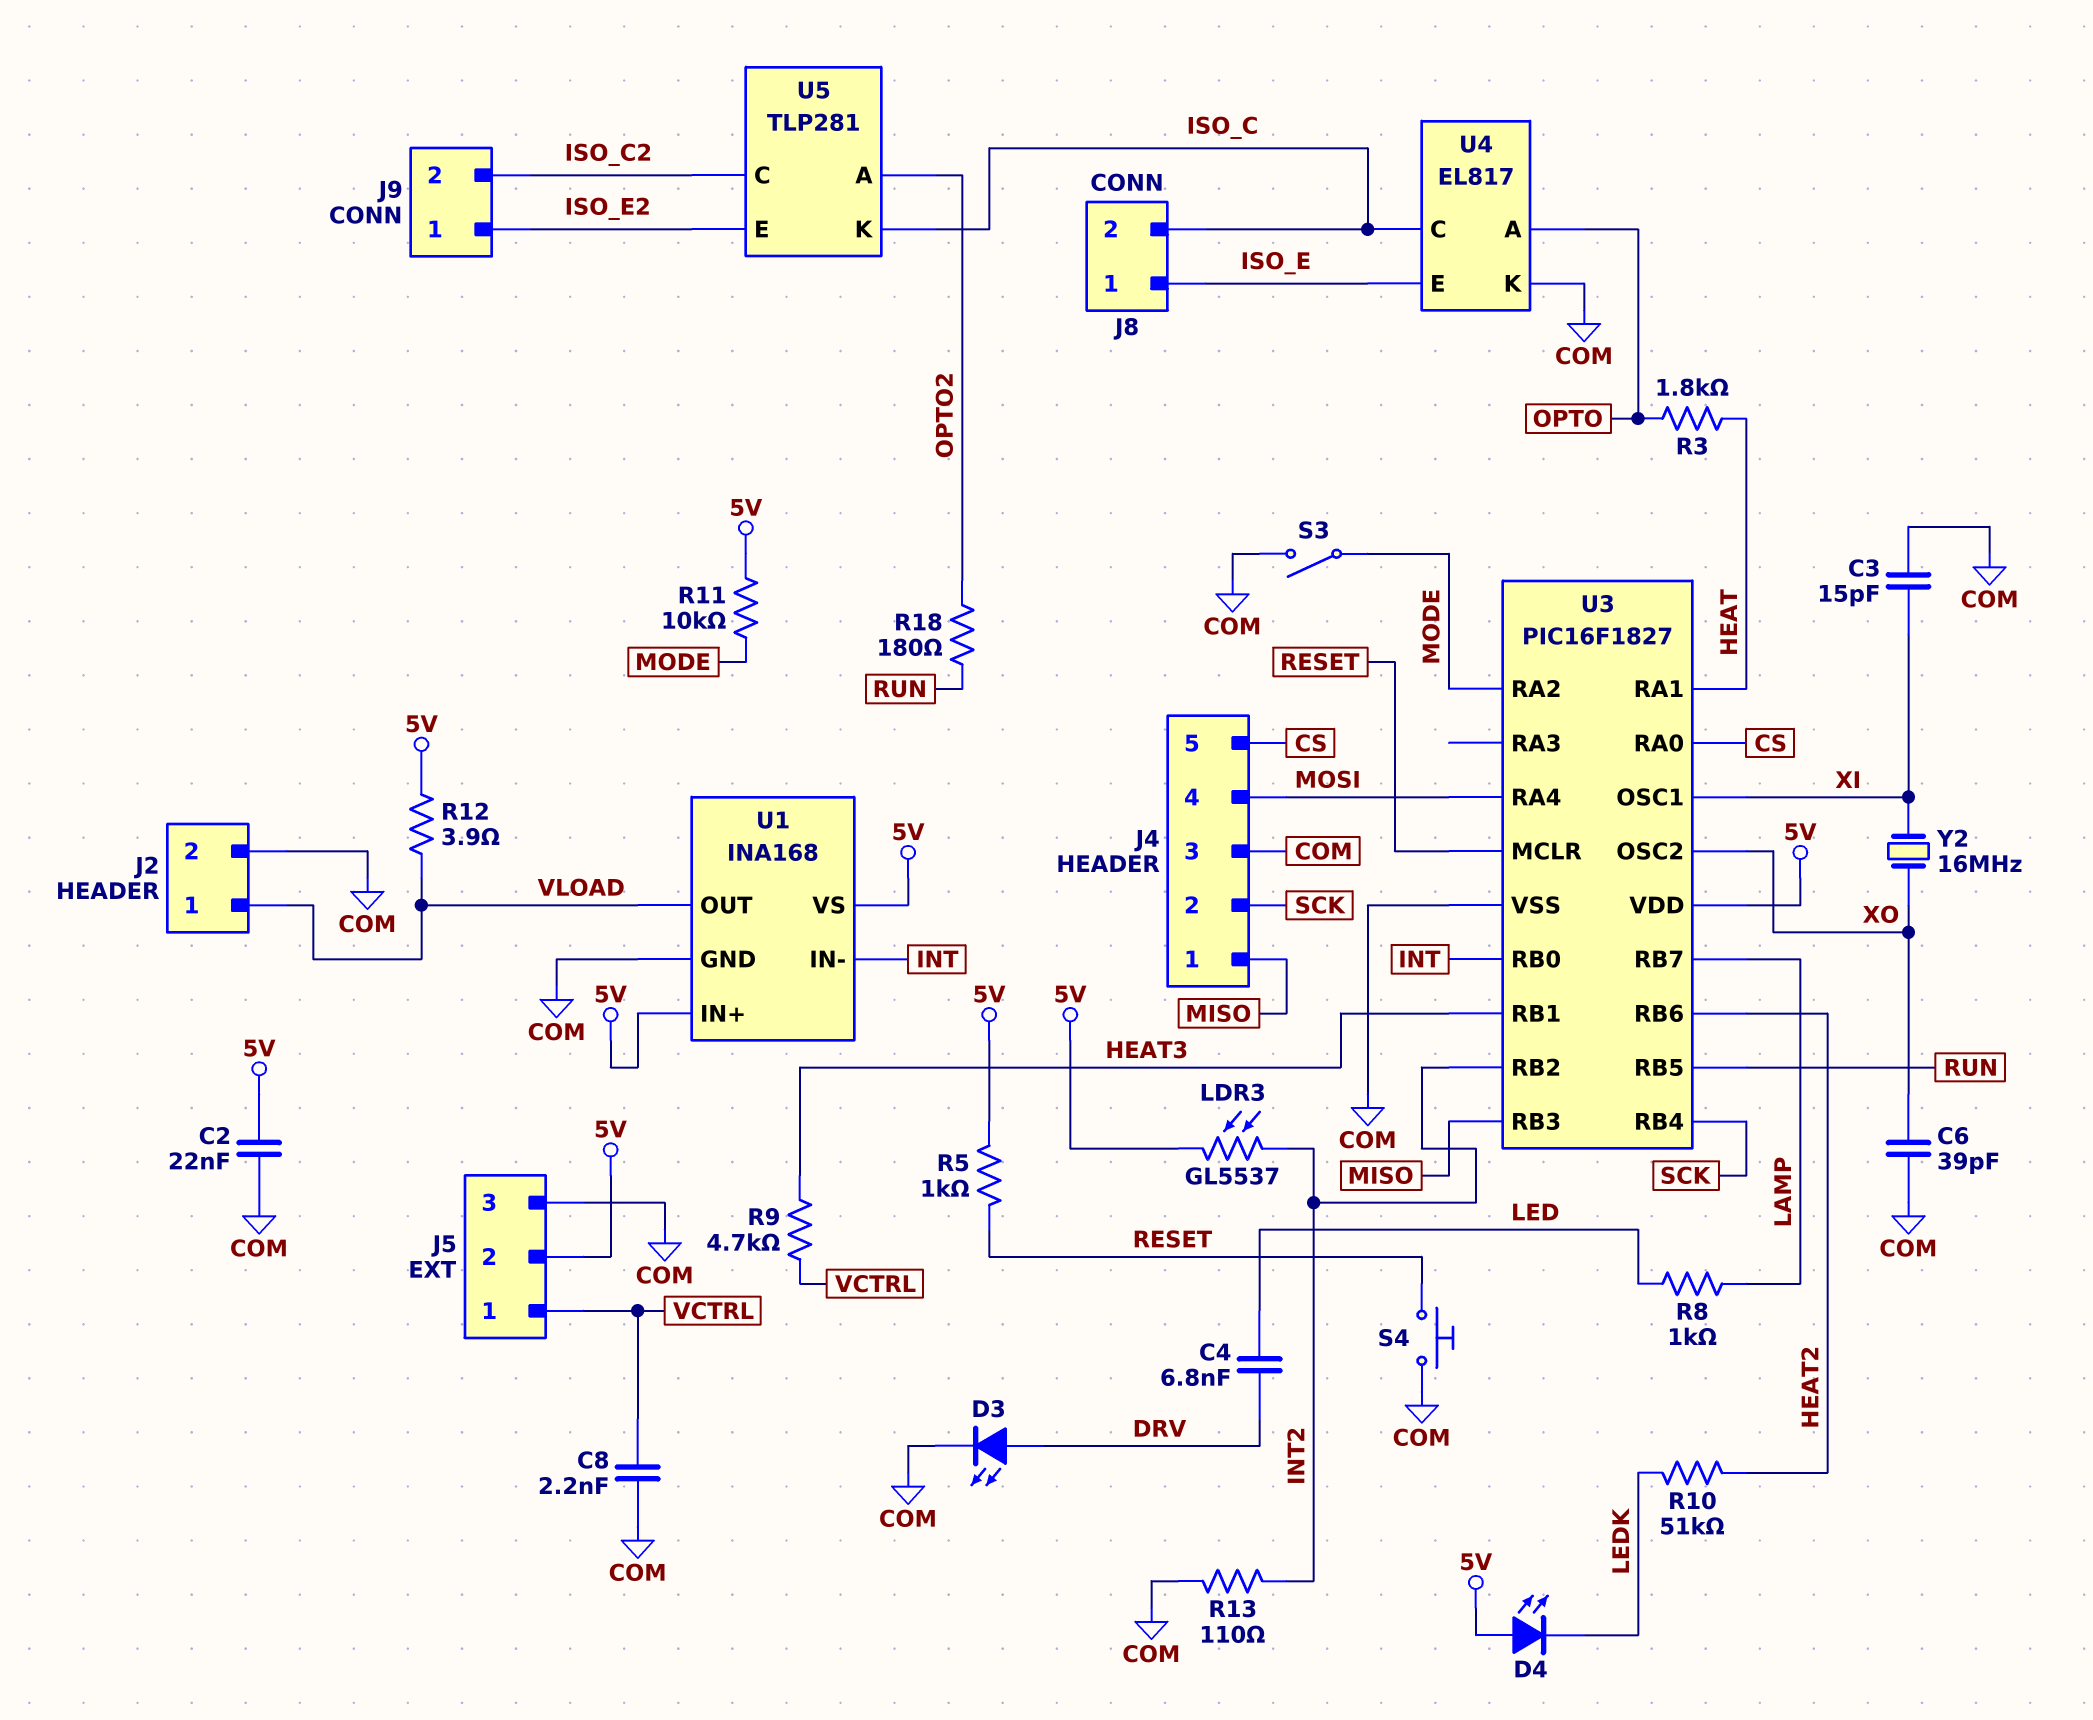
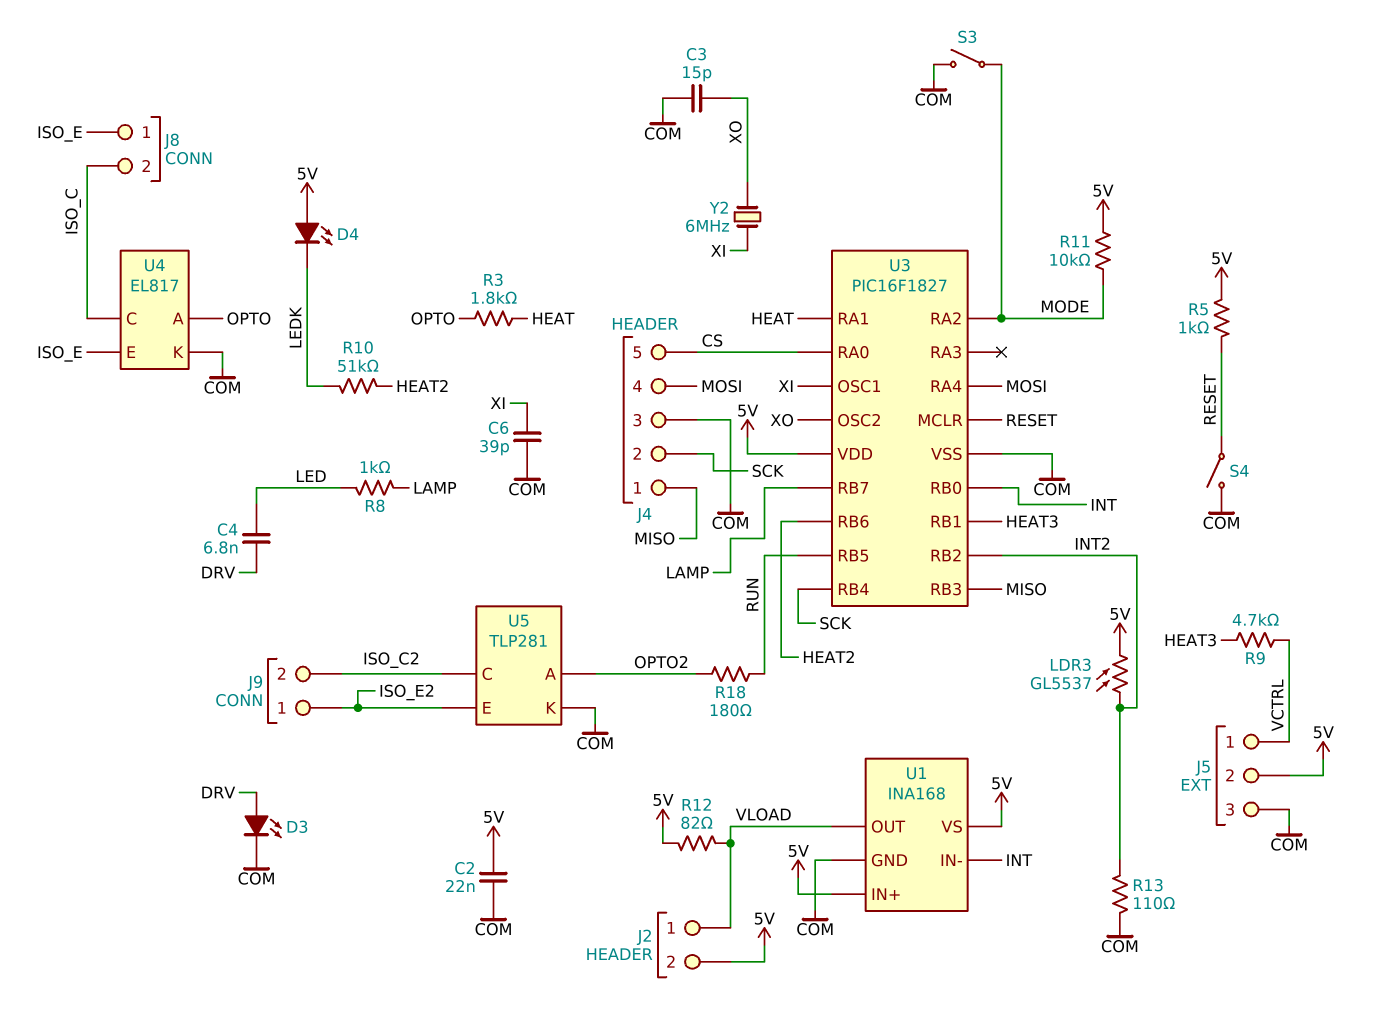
C3: 15pF (COM, XI) -> 15pF (COM, XO)
C6: 39pF (COM, XO) -> 39pF (COM, XI)
C8: 2.2nF (COM, VCTRL) -> none
J2 pin 2: COM -> 5V
R12: 3.9 (5V, VLOAD) -> 82 (5V, VLOAD)
S4: button (COM, RESET) -> switch (COM, RESET)
U5 pin K: ISO_C -> COM
Y2: 16MHz (XI, XO) -> 6MHz (XI, XO)

